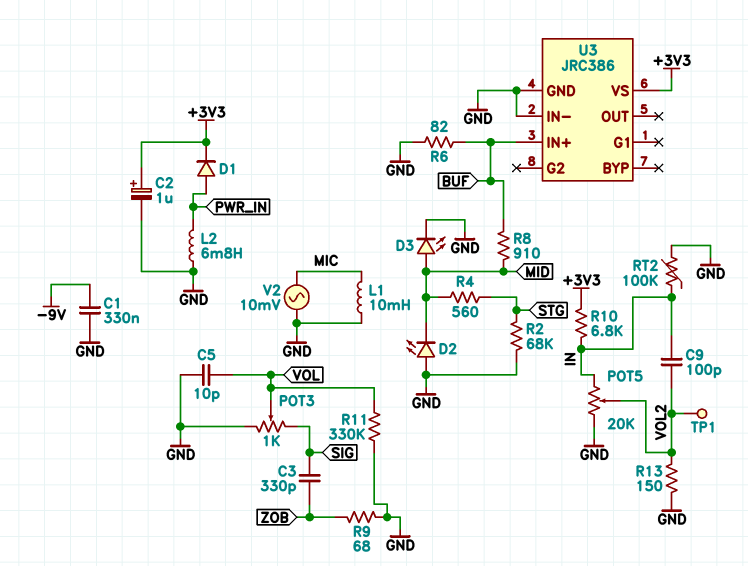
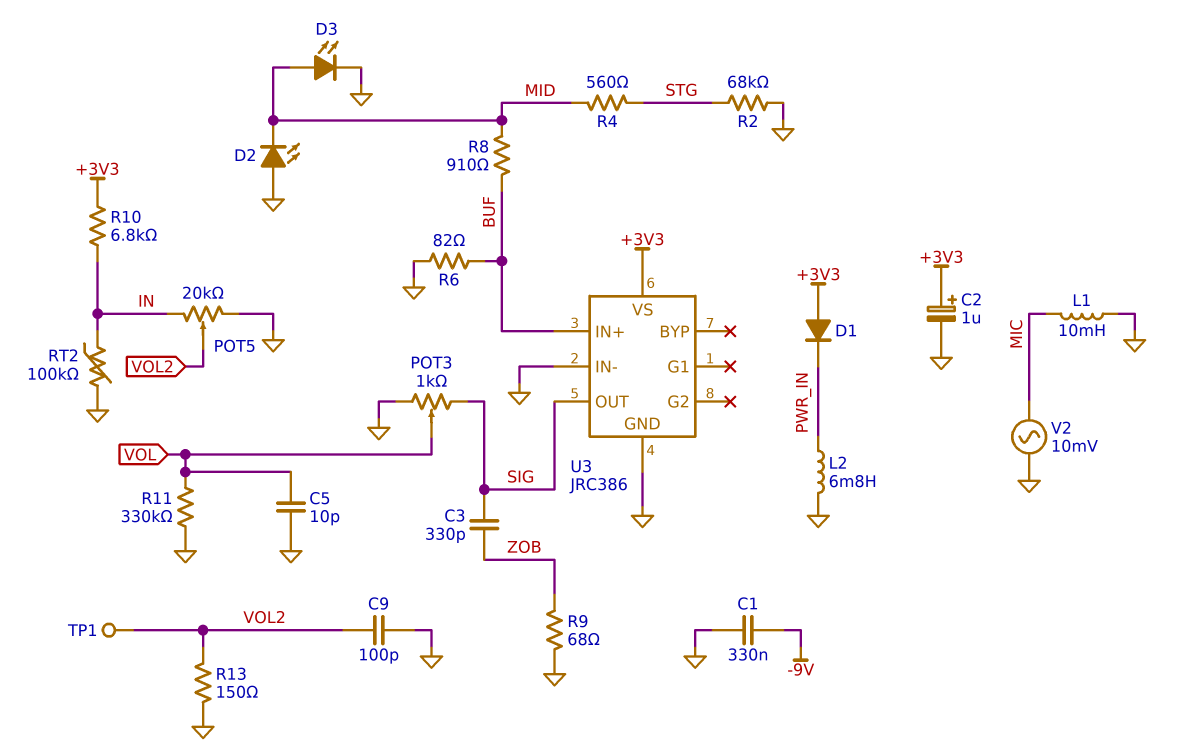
C9: 100pF (IN, VOL2) -> 100pF (GND, VOL2)
D1: diode (A PWR_IN, K +3V3) -> diode (A +3V3, K PWR_IN)
U3 pin OUT: none -> SIG

